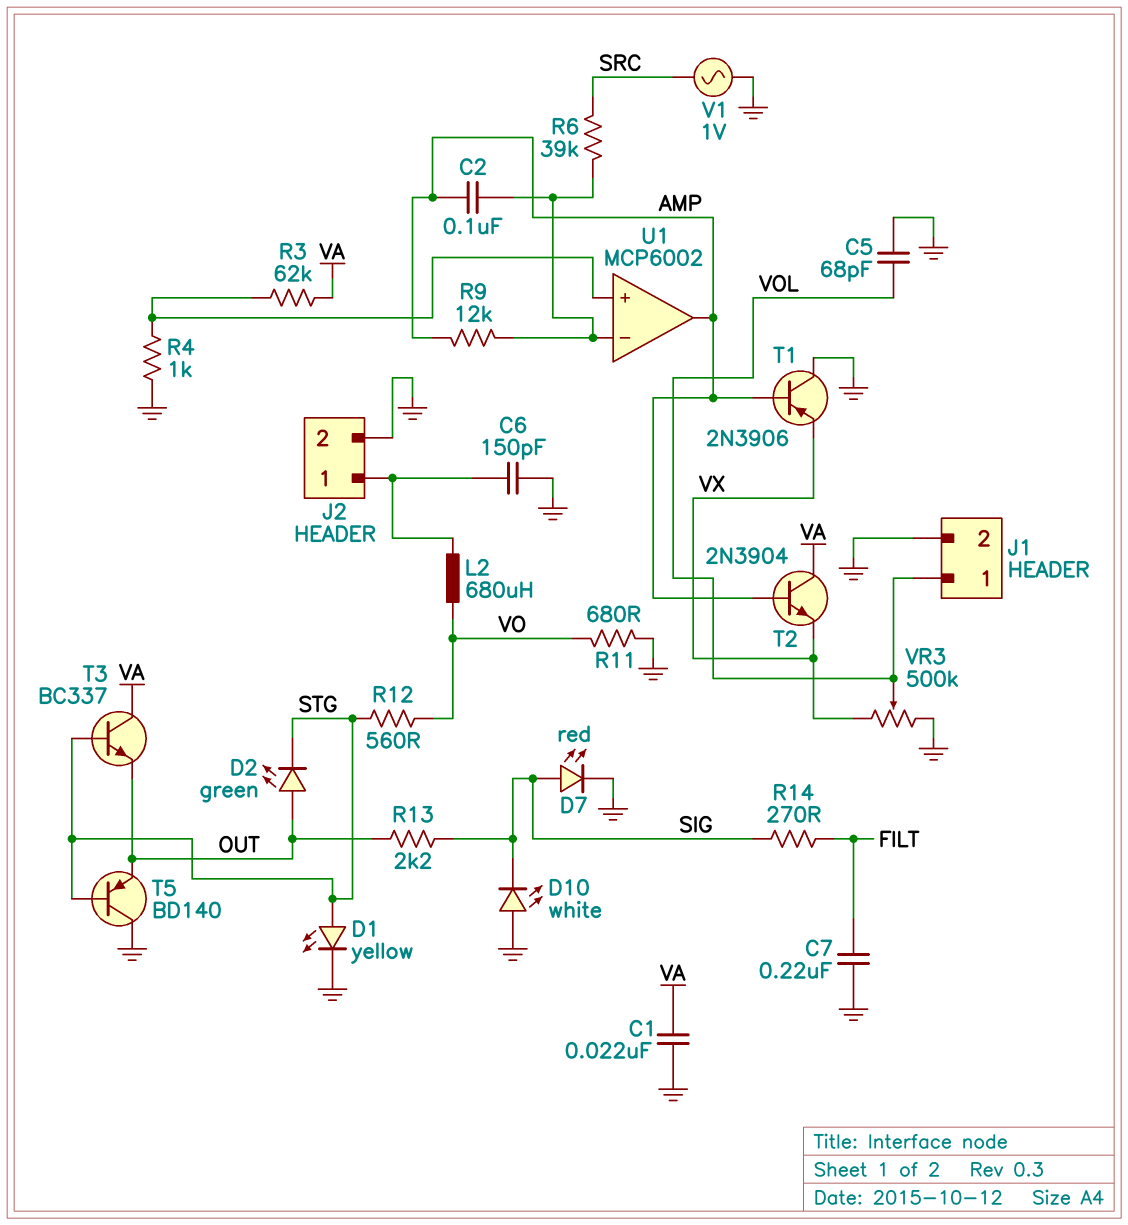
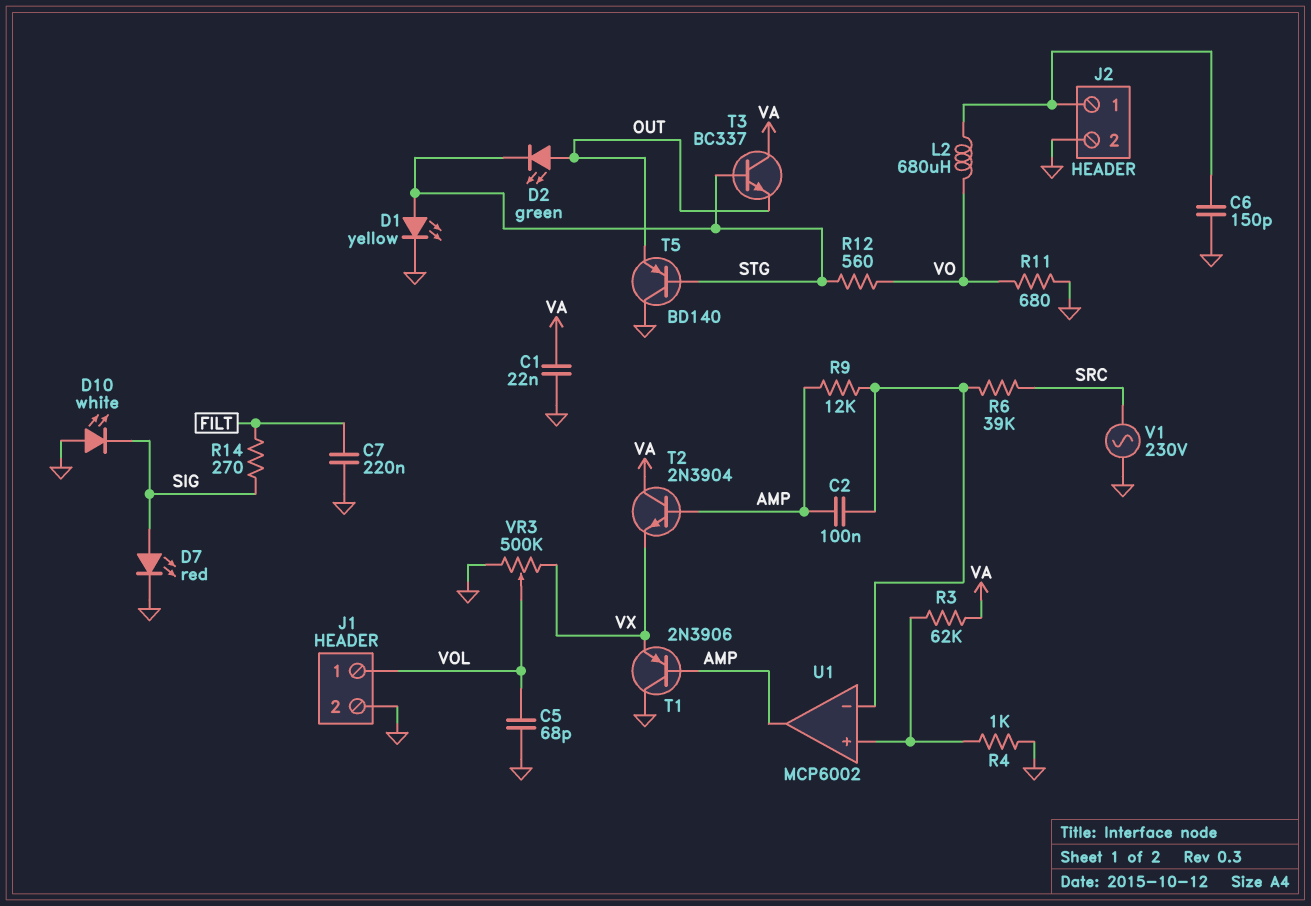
R13: 2.2k (OUT, SIG) -> none
V1: AC 1V (GND, SRC) -> AC 230V (GND, SRC)

